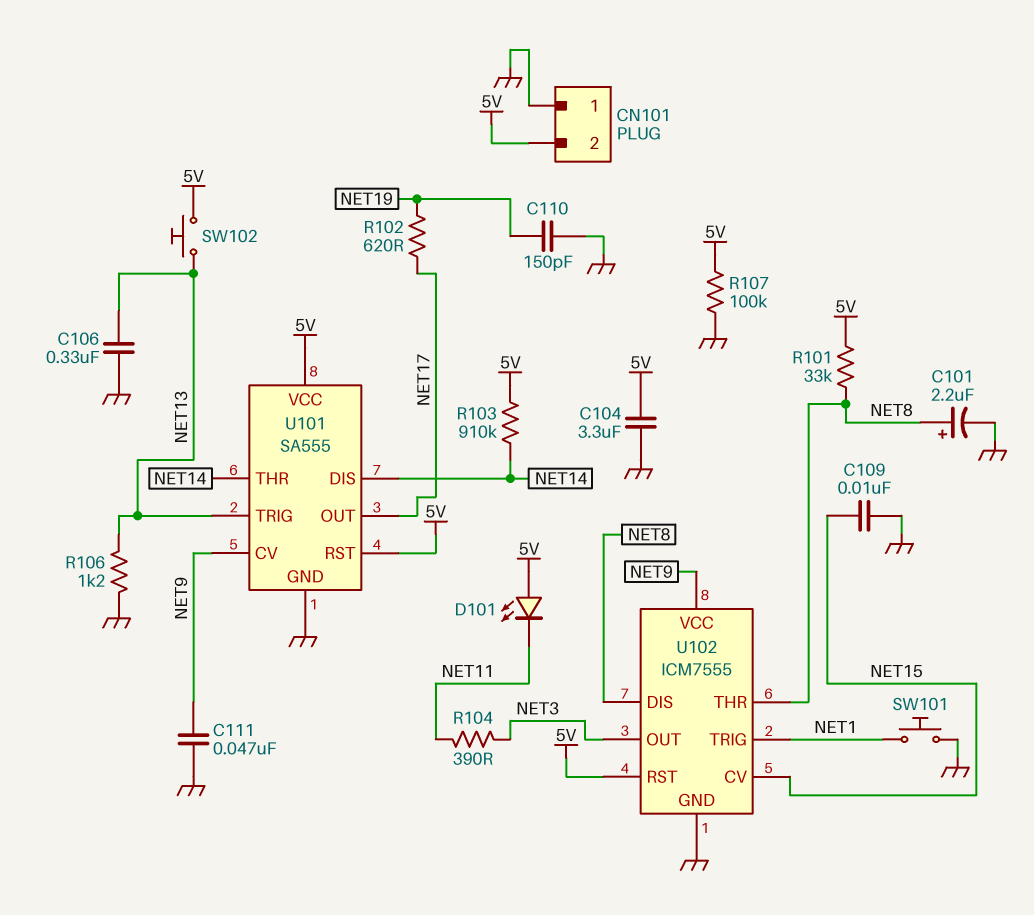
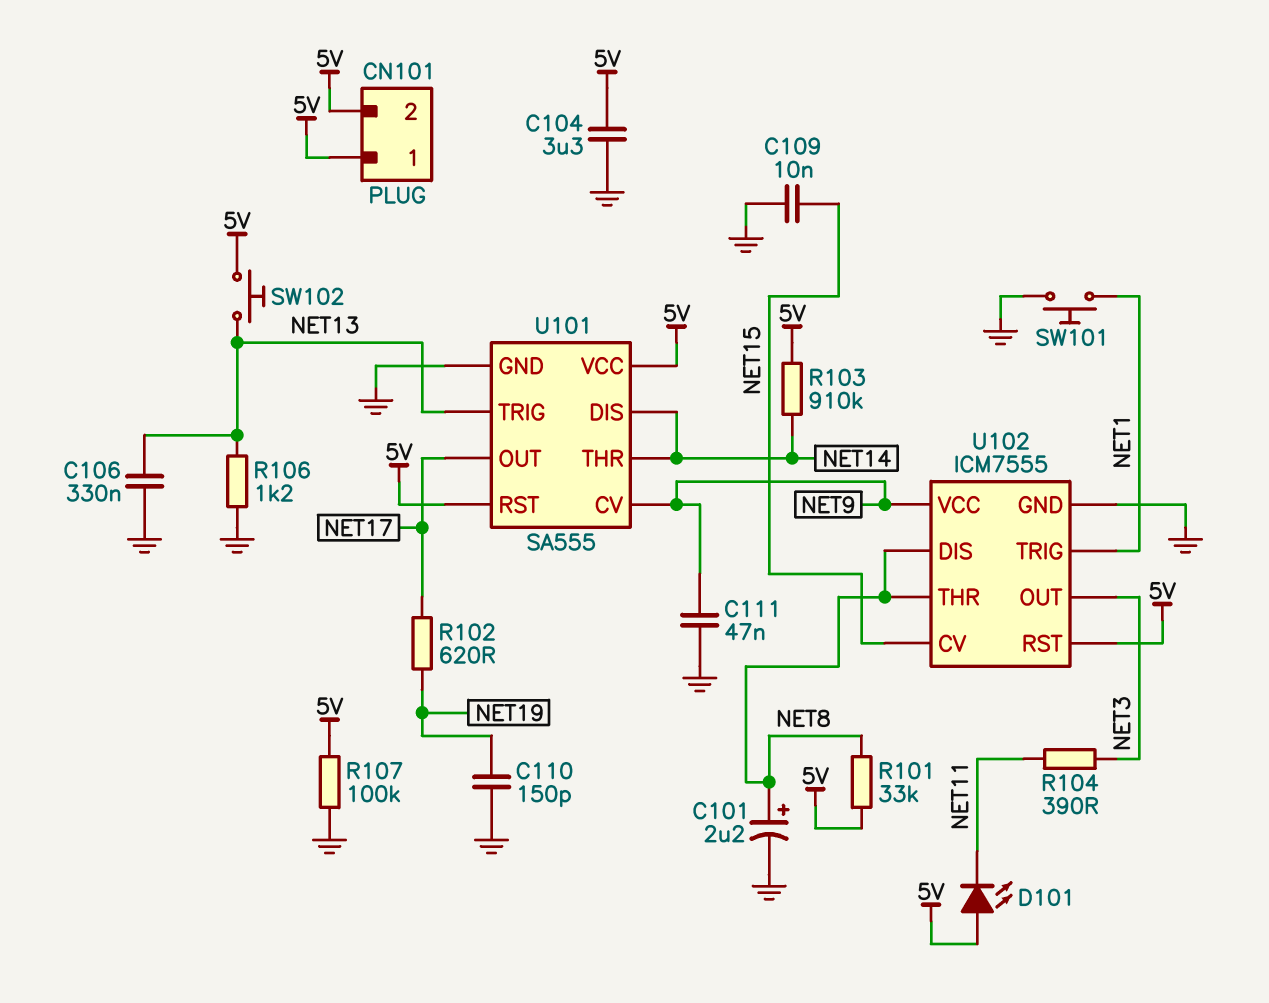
CN101 pin 1: GND -> 5V

